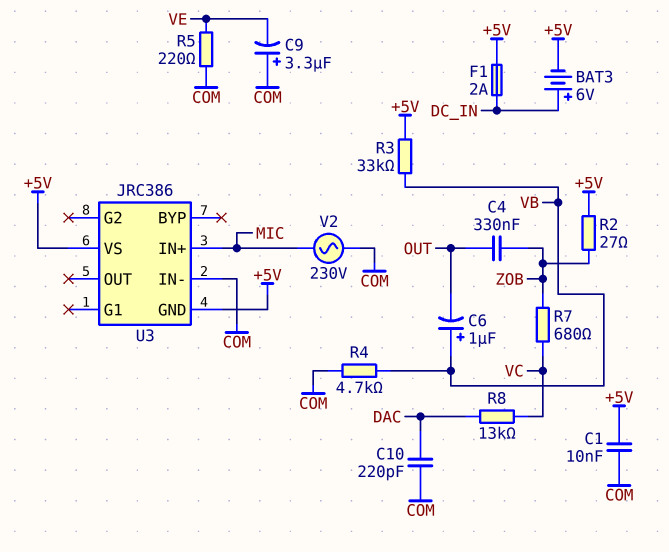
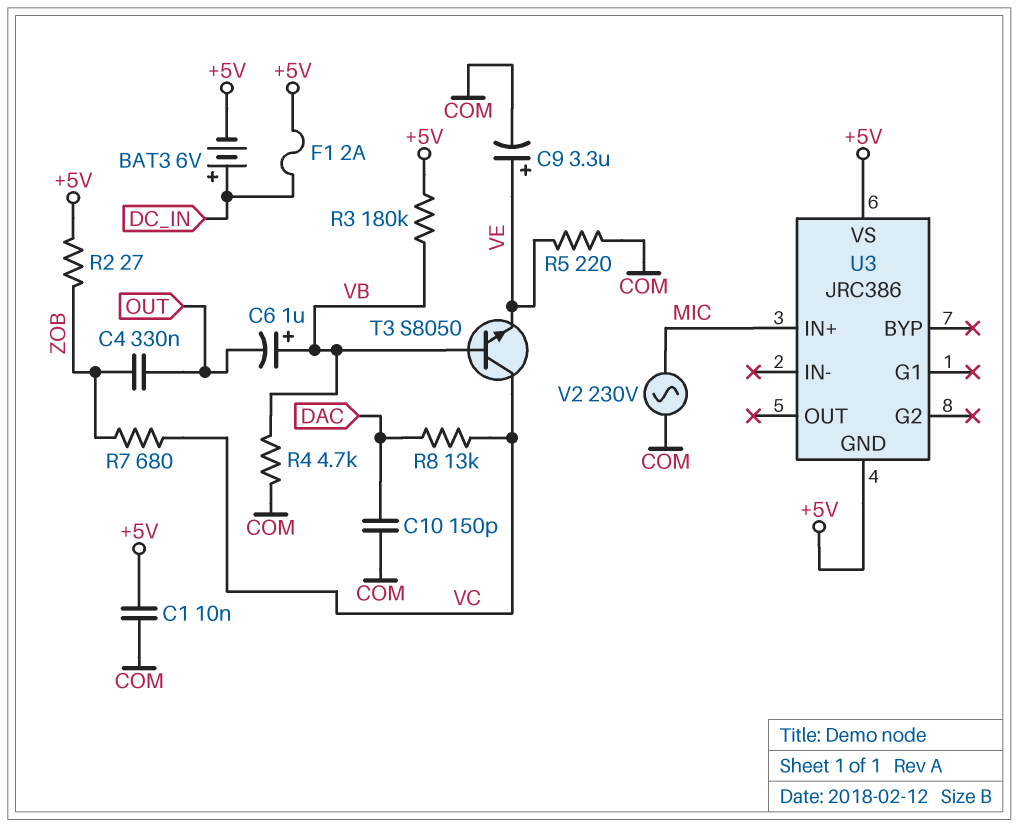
C9: 3.3uF (plus COM, minus VE) -> 3.3uF (plus VE, minus COM)
C10: 220pF (COM, DAC) -> 150pF (COM, DAC)
R3: 33k (+5V, VB) -> 180k (+5V, VB)
T3: none -> NPN S8050 (B VB, C VC, E VE)
U3 pin IN-: COM -> none

